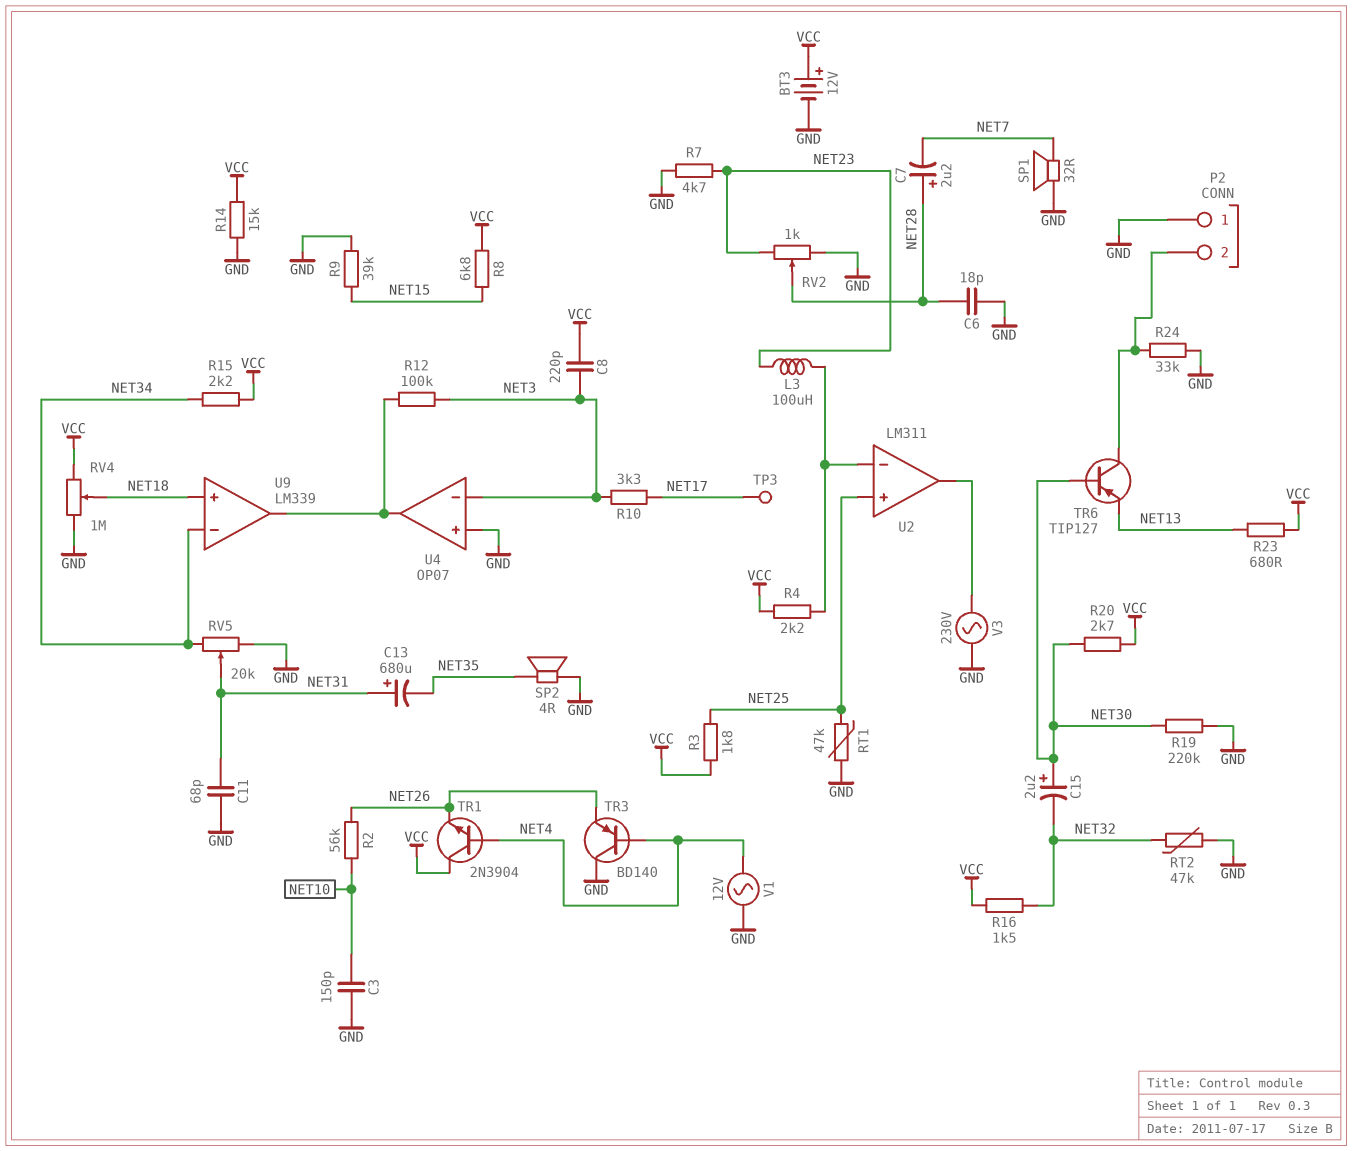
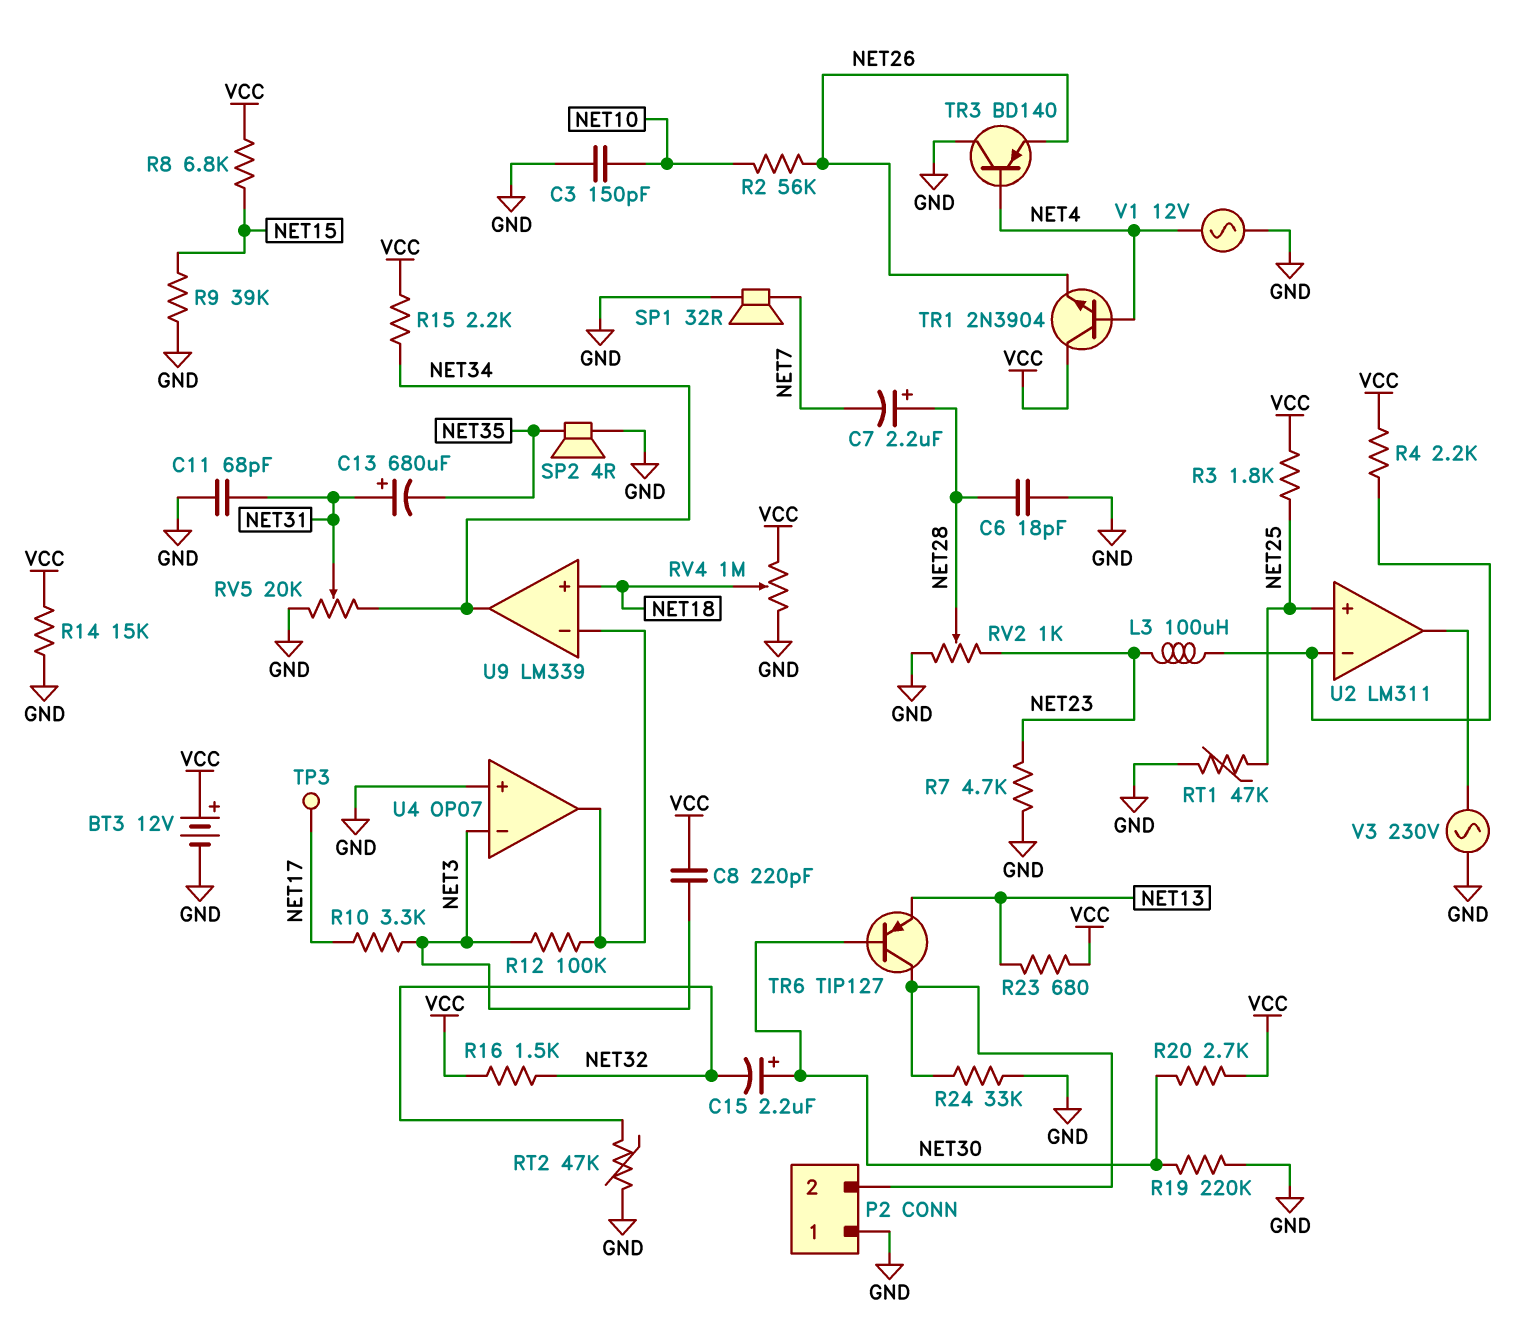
U9 pin in-: NET34 -> U4/out
U9 pin out: U4/out -> NET34

